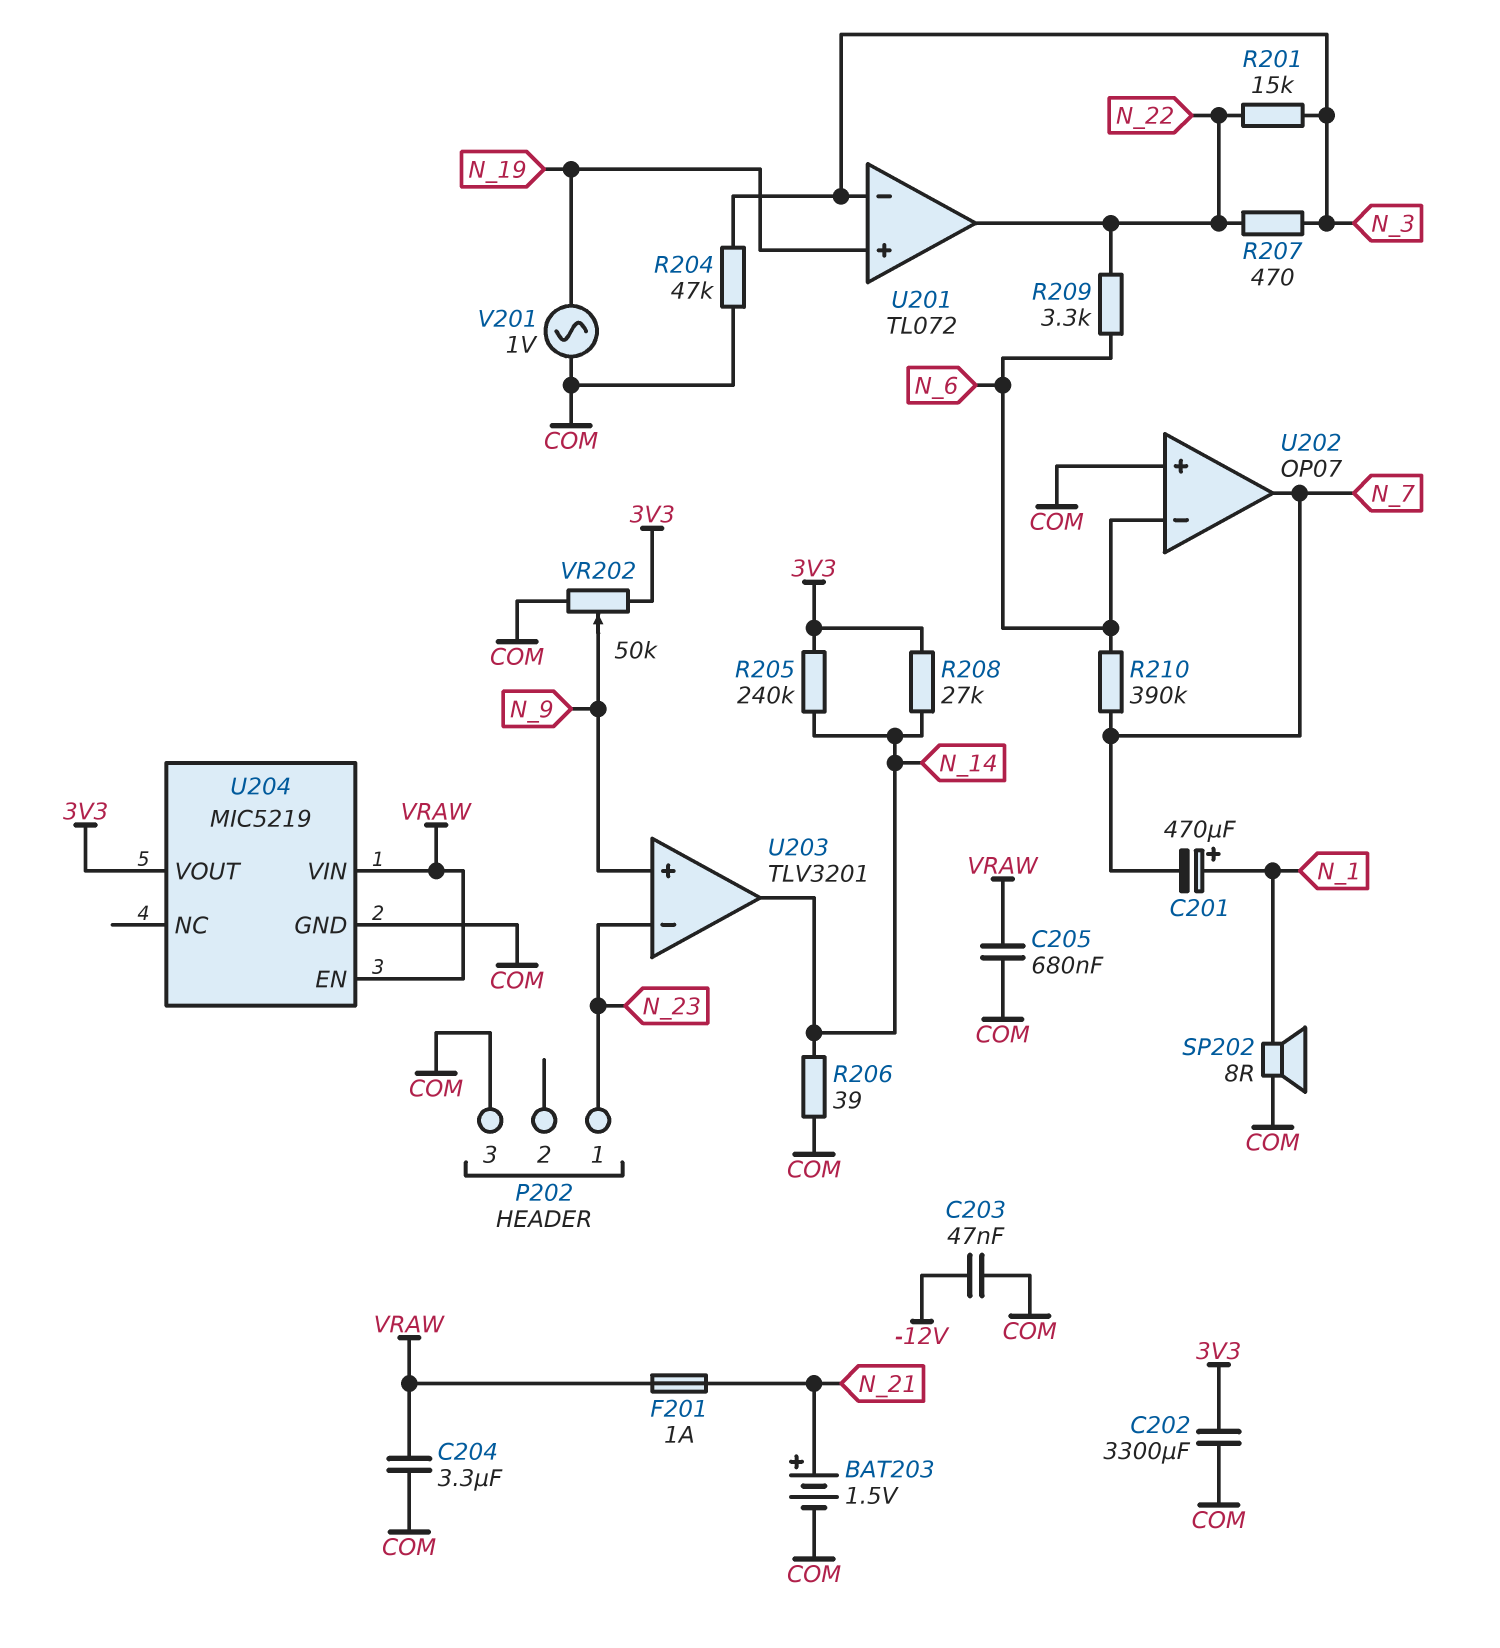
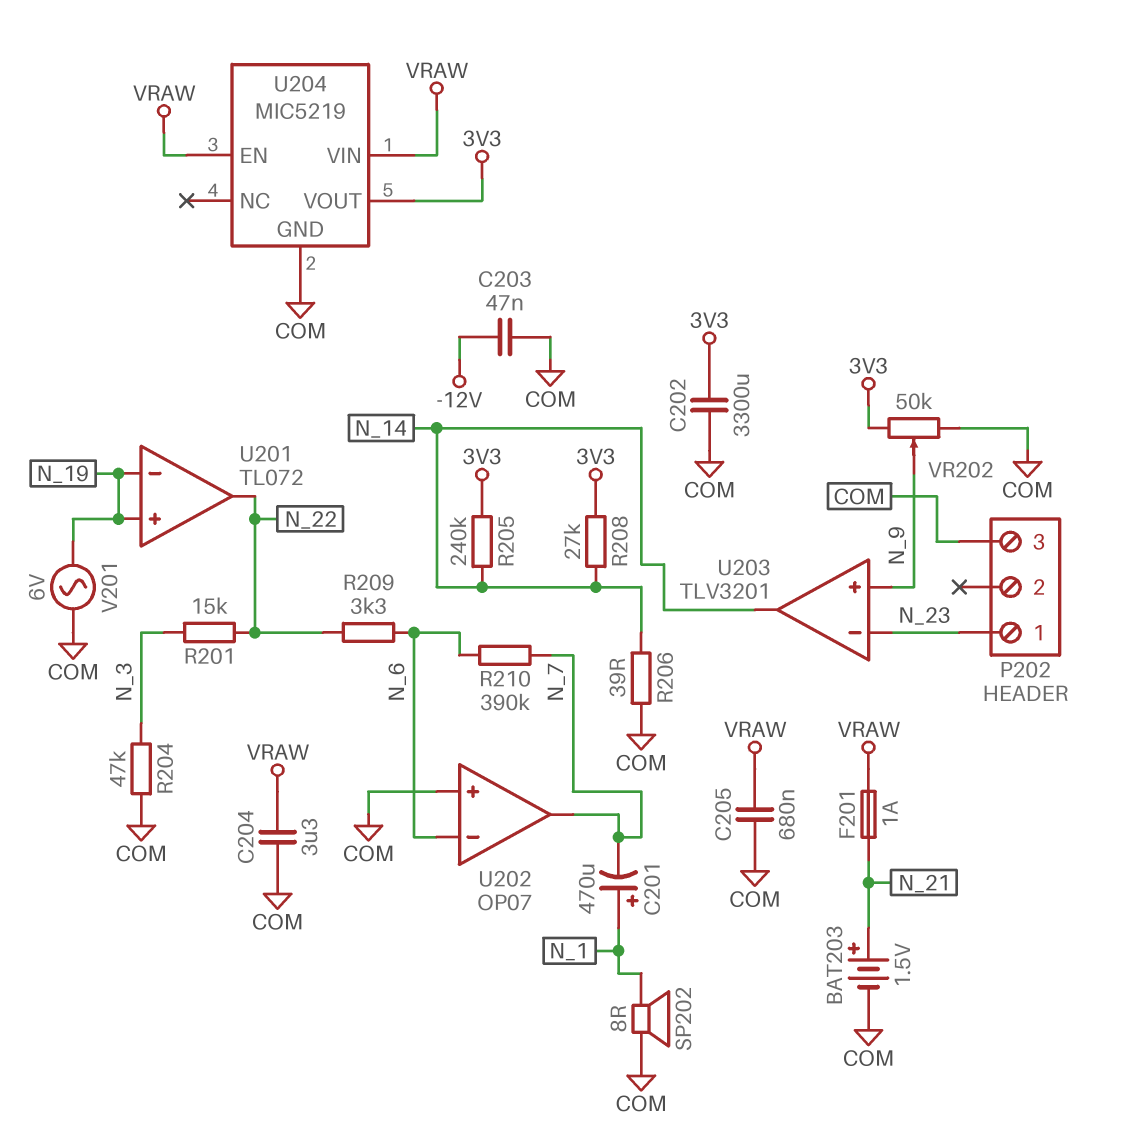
R207: 470 (N_3, N_22) -> none
U201 pin in-: N_3 -> N_19
V201: AC 1V (COM, N_19) -> AC 6V (COM, N_19)

